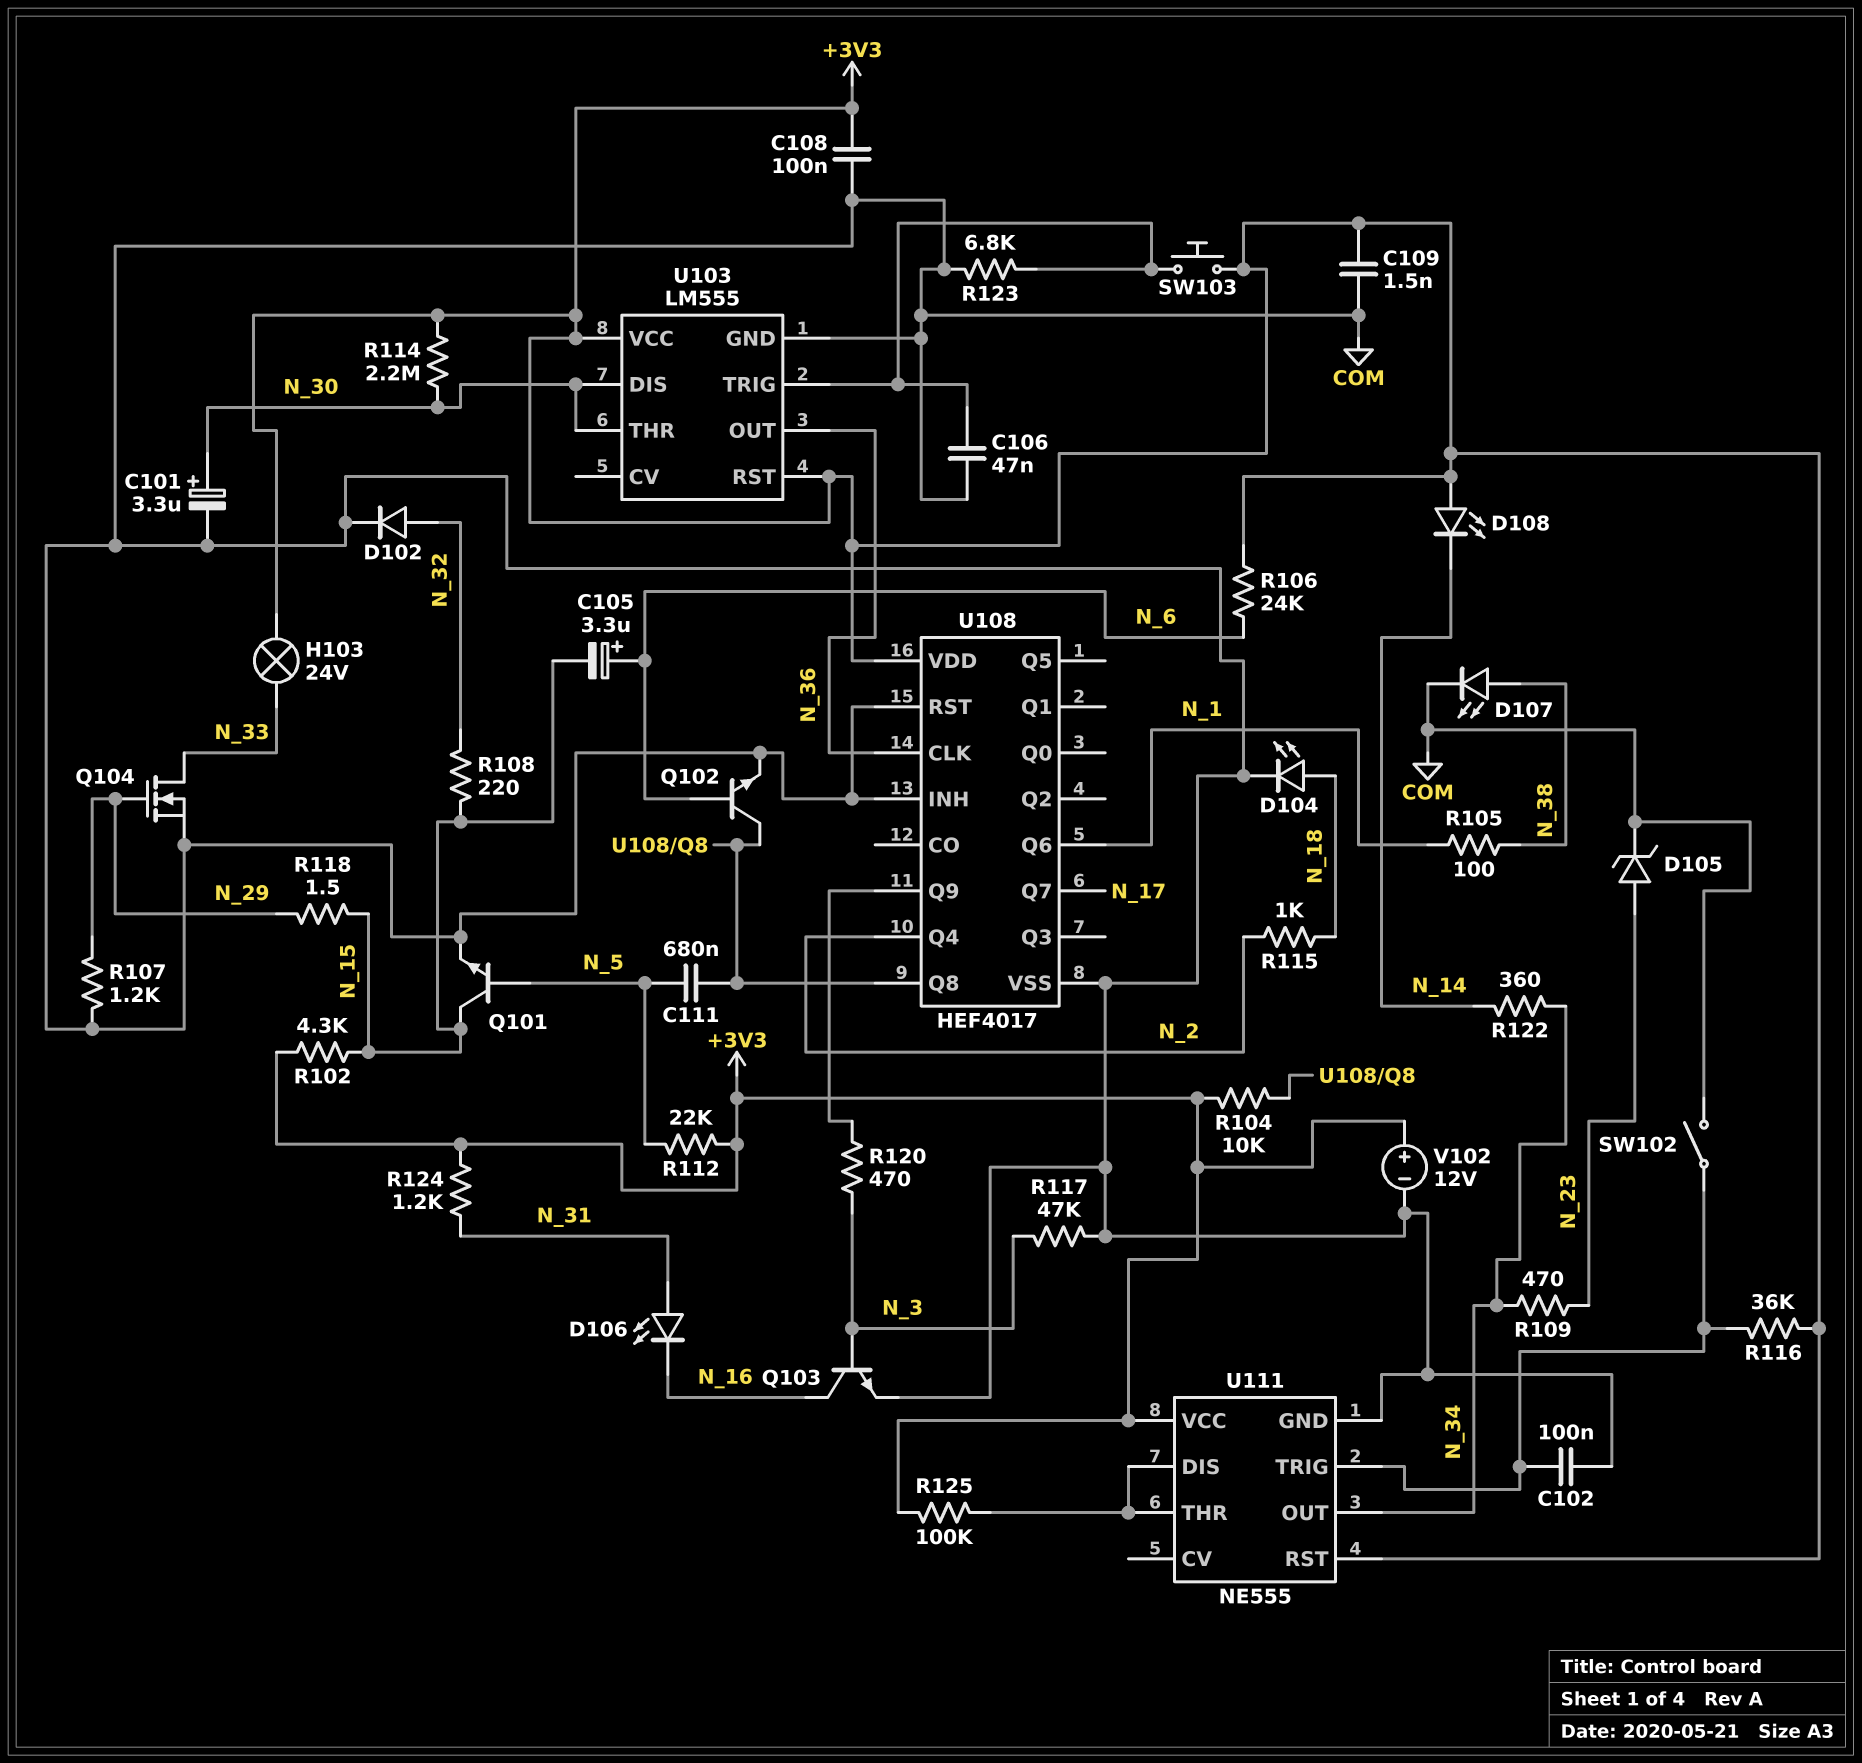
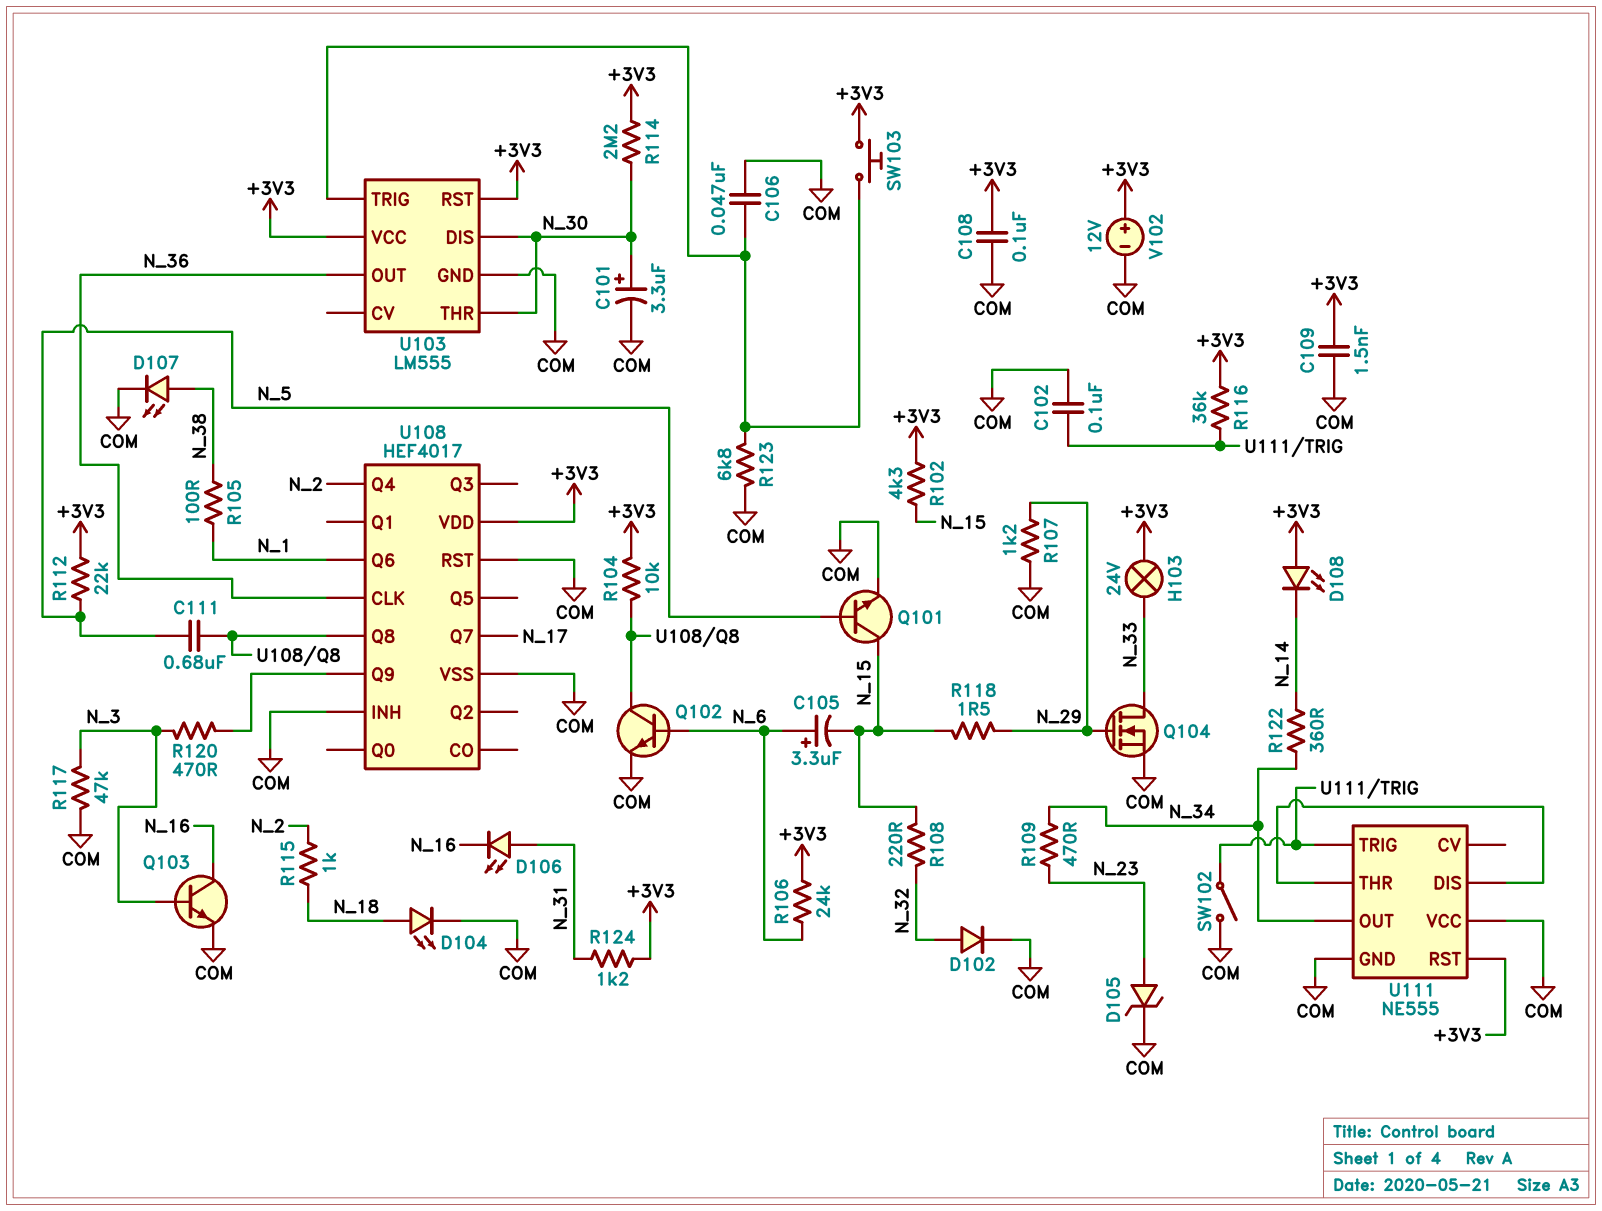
R125: 100k (+3V3, U111/DIS) -> none
U111 pin VCC: +3V3 -> COM

